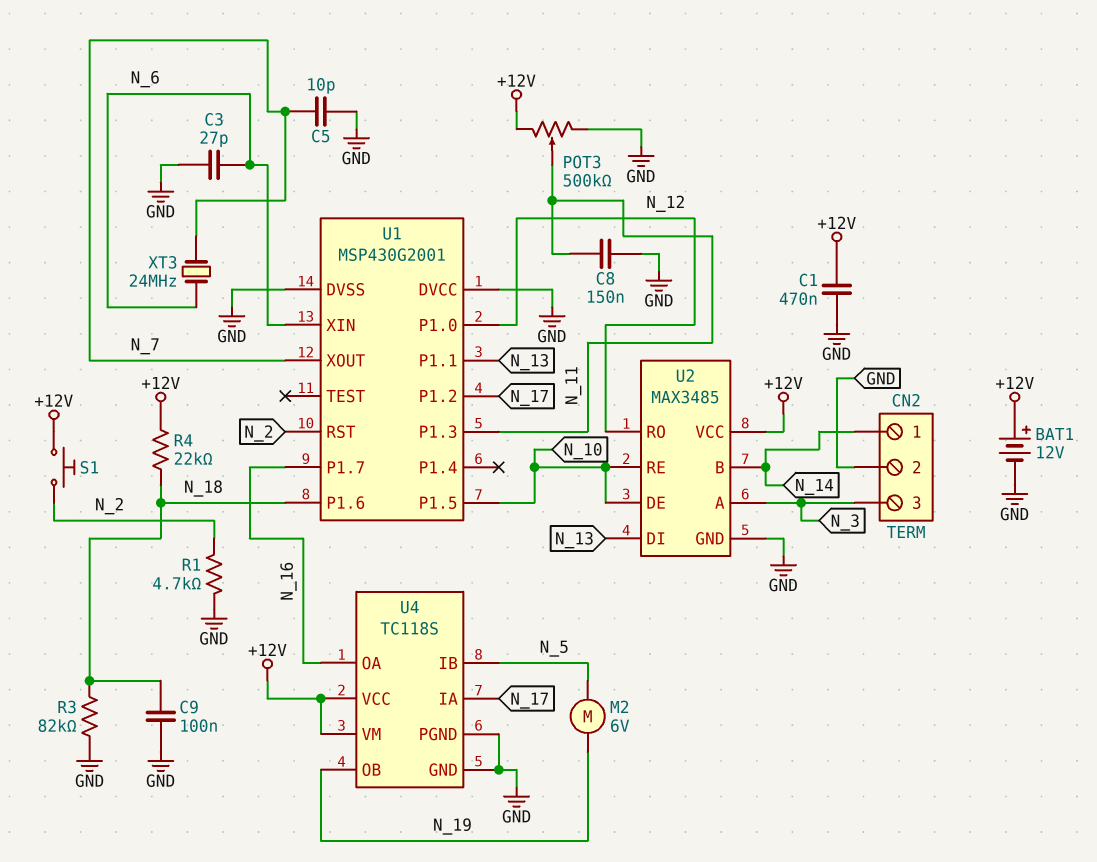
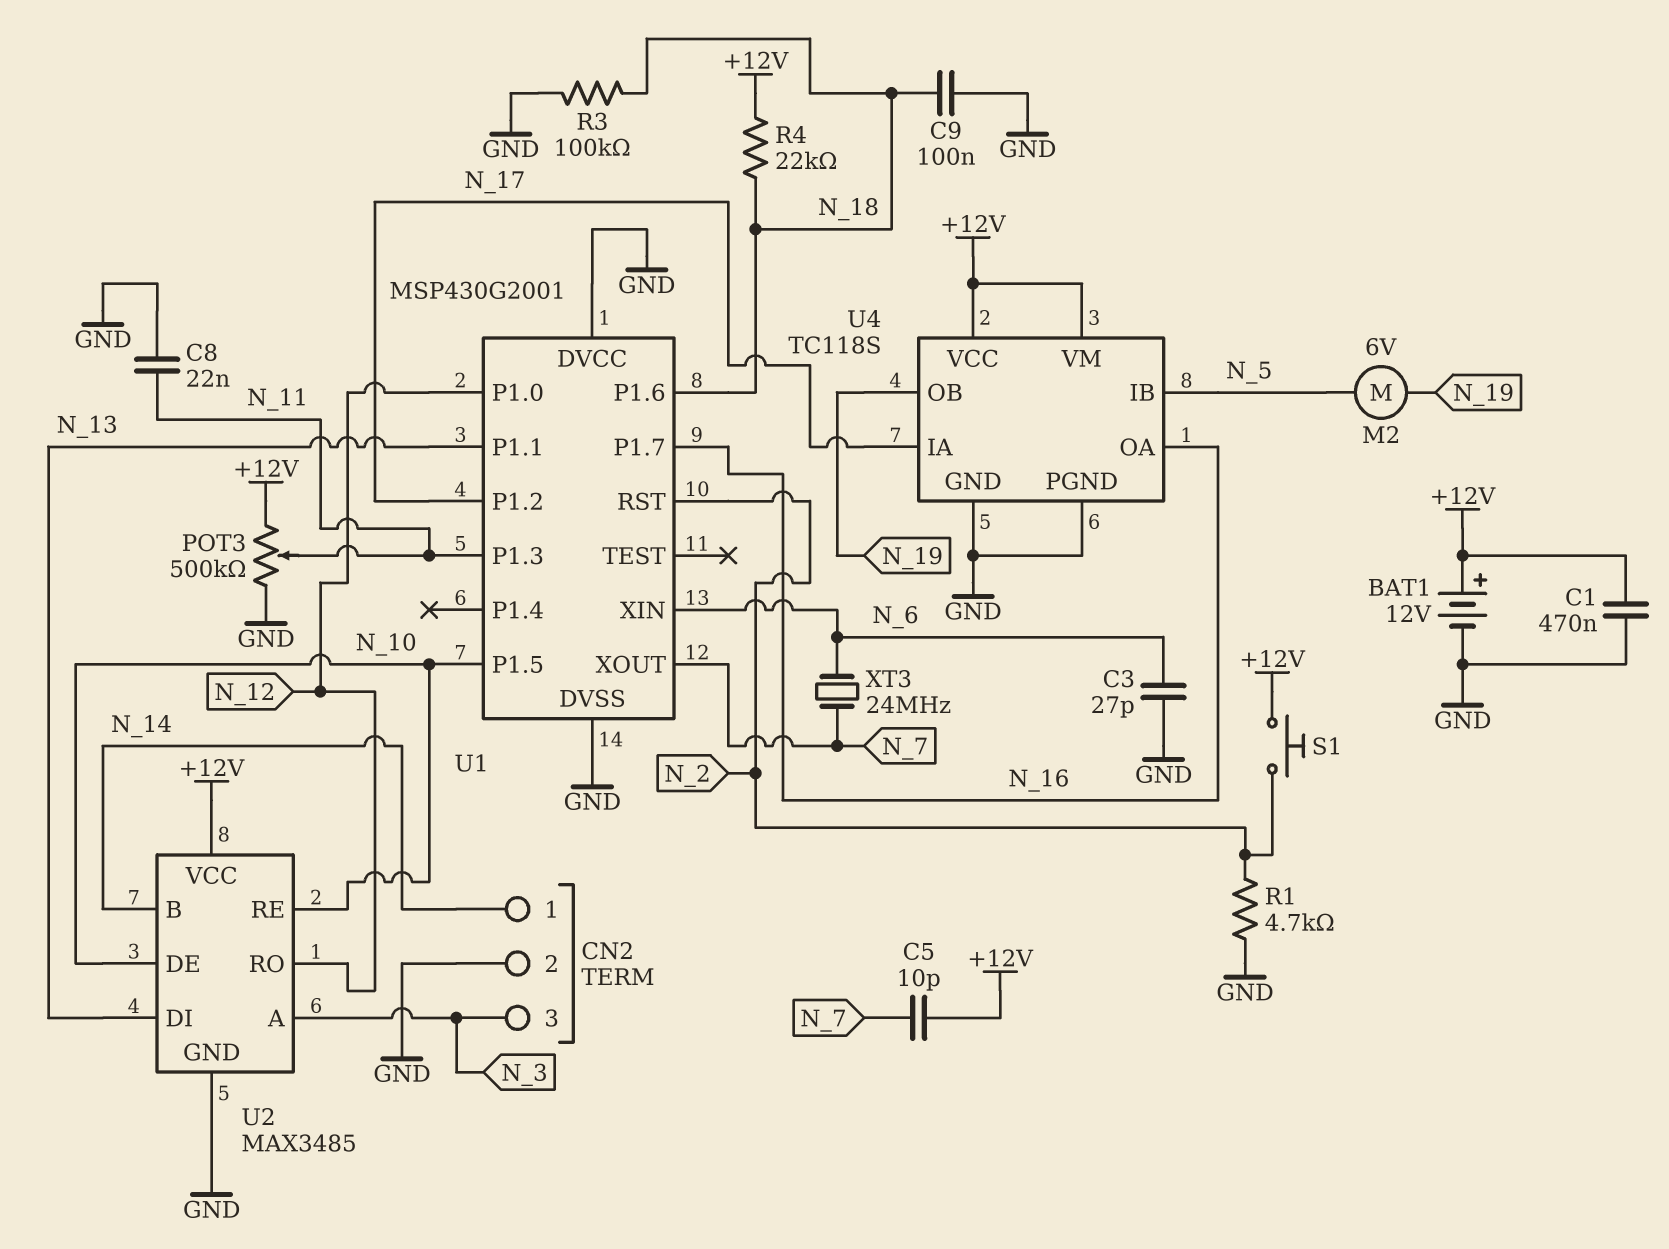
C5: 10pF (GND, N_7) -> 10pF (+12V, N_7)
C8: 150nF (GND, N_11) -> 22nF (GND, N_11)
R3: 82k (GND, N_18) -> 100k (GND, N_18)

